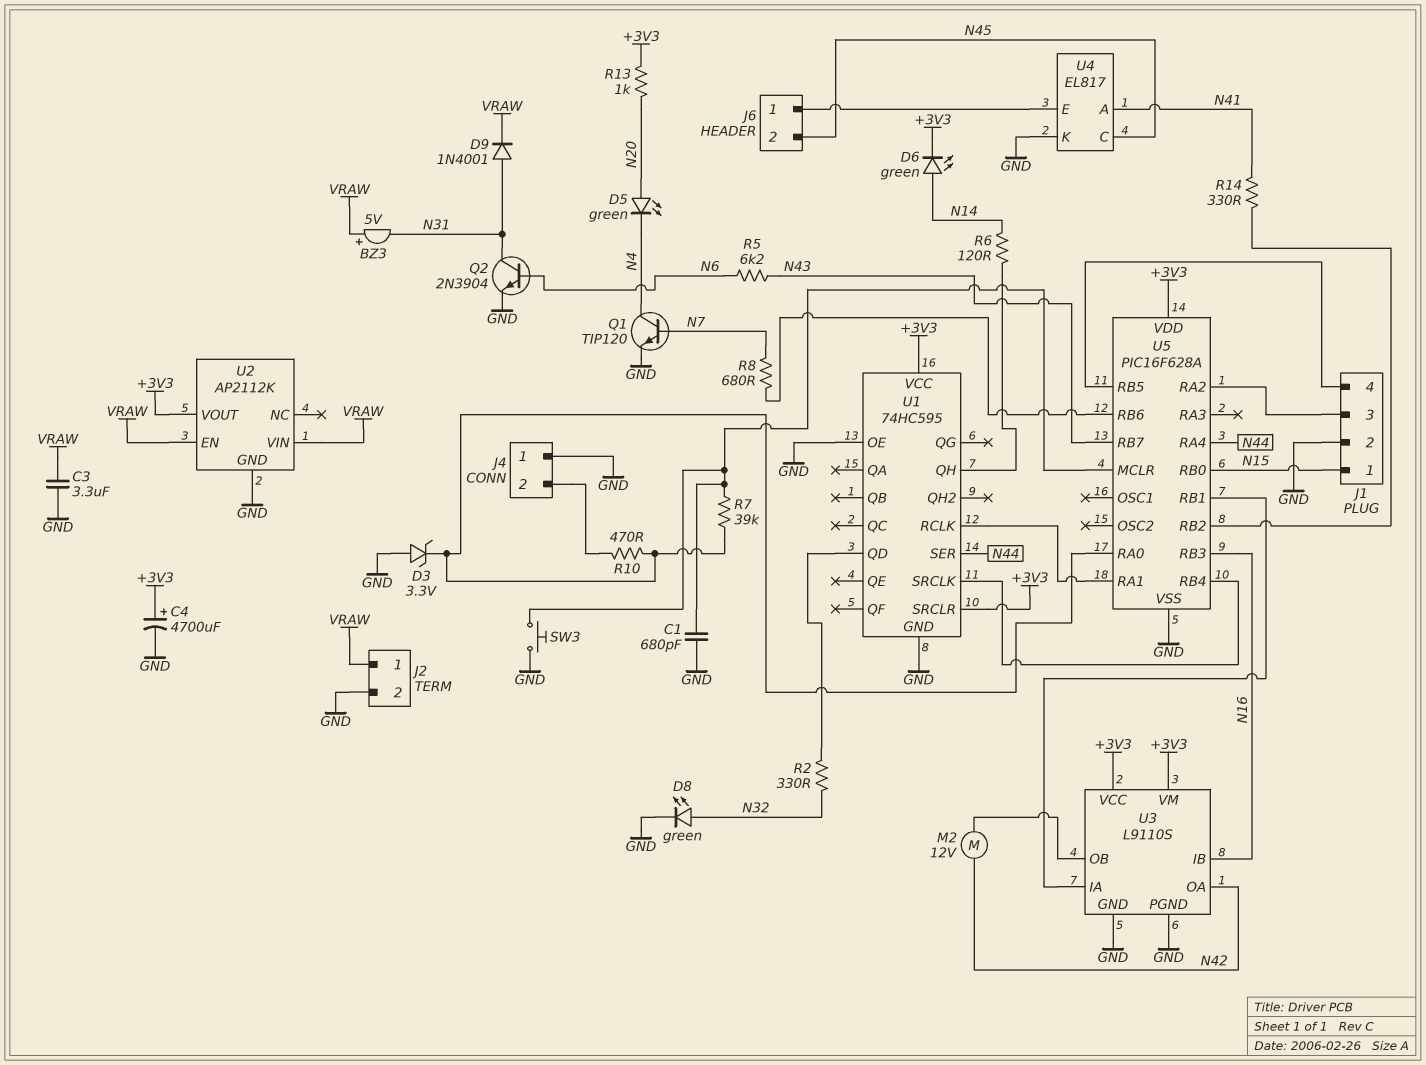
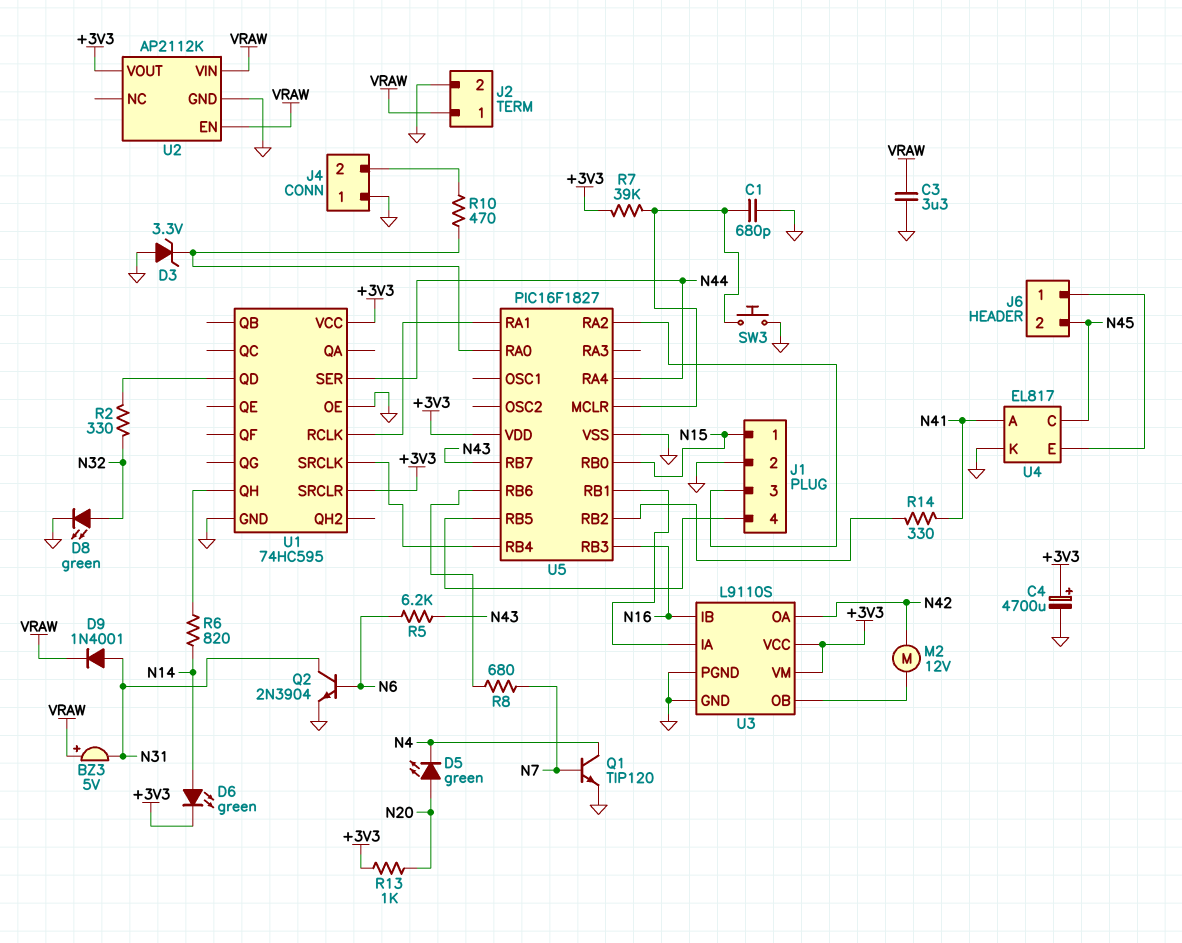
R6: 120 (N14, U1/QH) -> 820 (N14, U1/QH)
R7: 39k (U5/MCLR, U5/RA0) -> 39k (+3V3, U5/MCLR)
U5: PIC16F628A -> PIC16F1827

